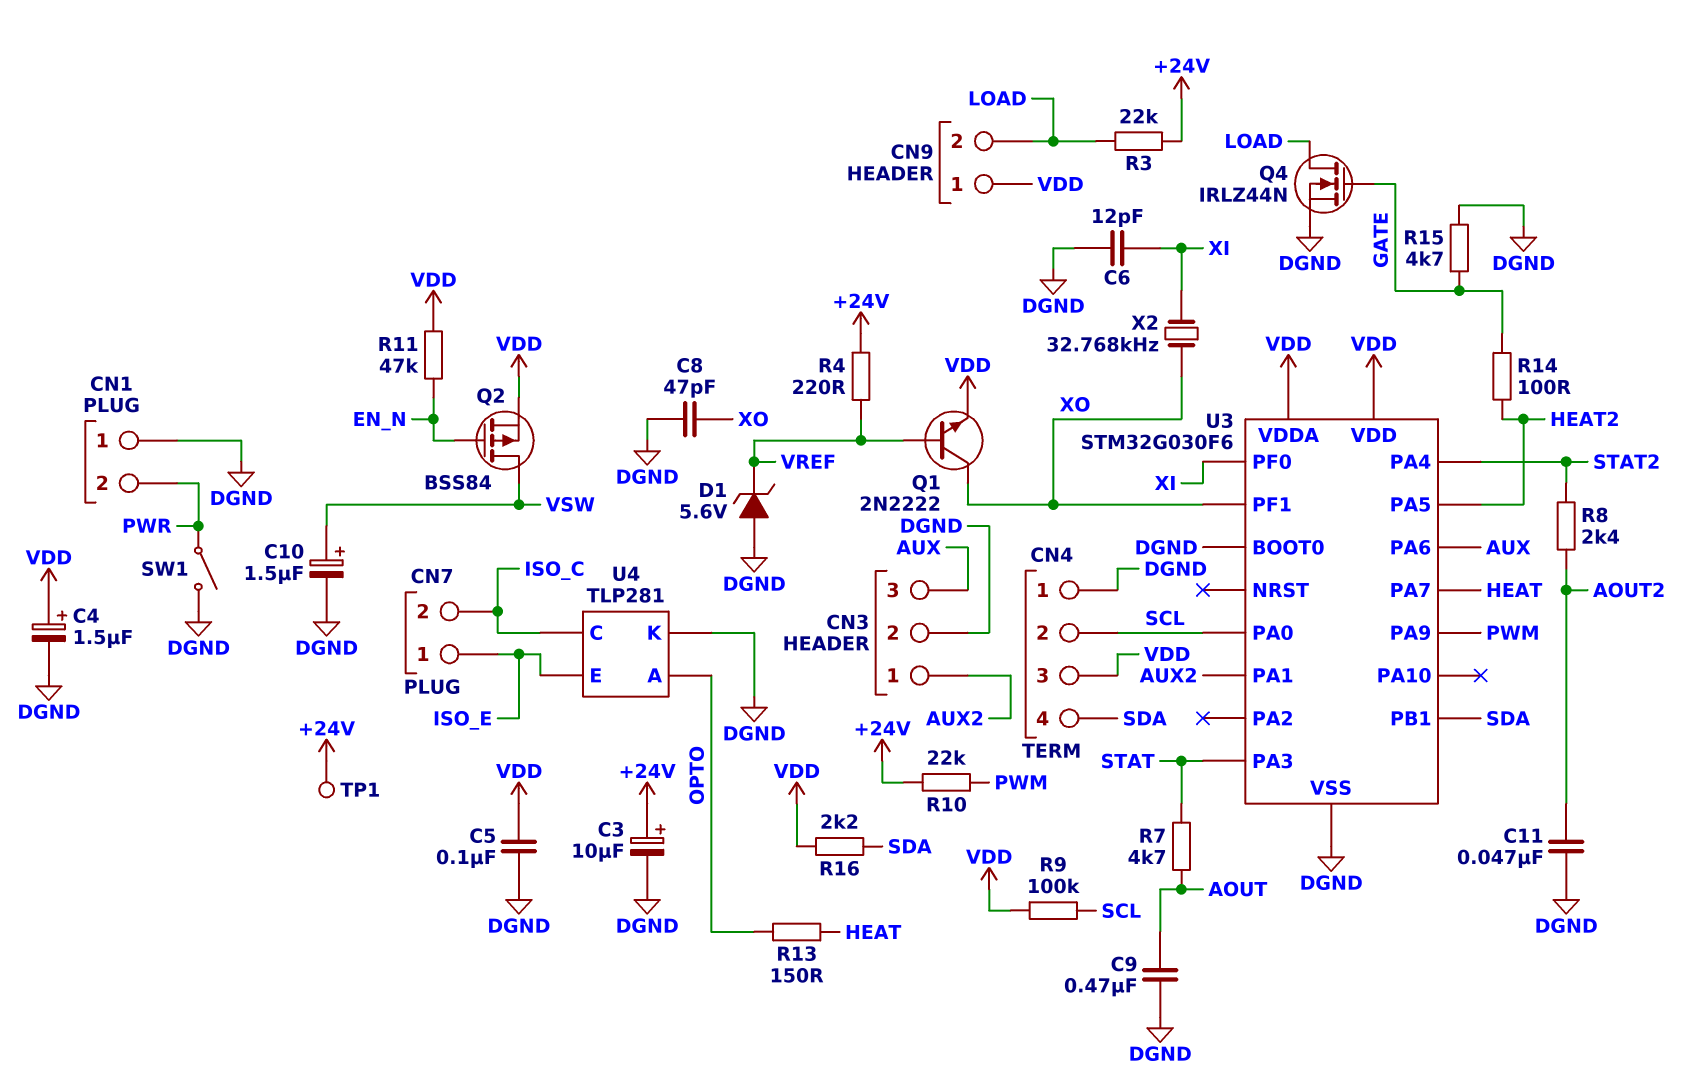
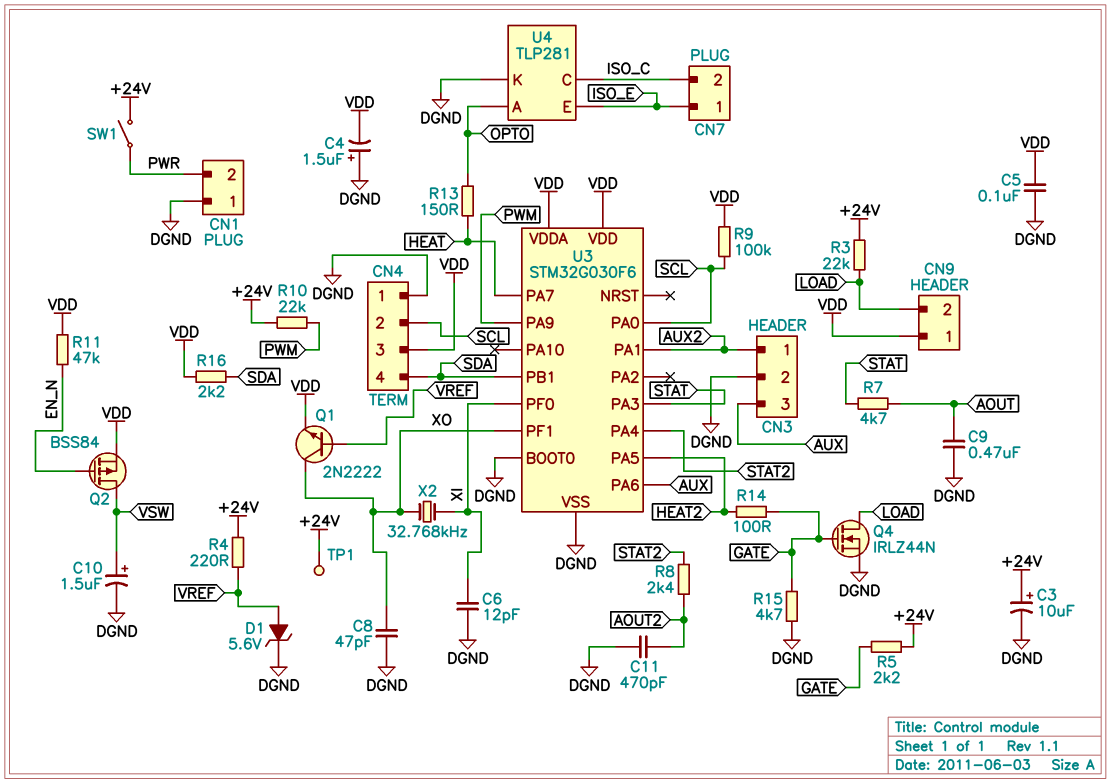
C4: 1.5uF (plus VDD, minus DGND) -> 1.5uF (plus DGND, minus VDD)
C11: 47nF (AOUT2, DGND) -> 470pF (AOUT2, DGND)
D1: zener 5.6V (A DGND, K VREF) -> zener 5.6V (A VREF, K DGND)
R5: none -> 2.2k (+24V, GATE)
SW1: switch (DGND, PWR) -> switch (+24V, PWR)

